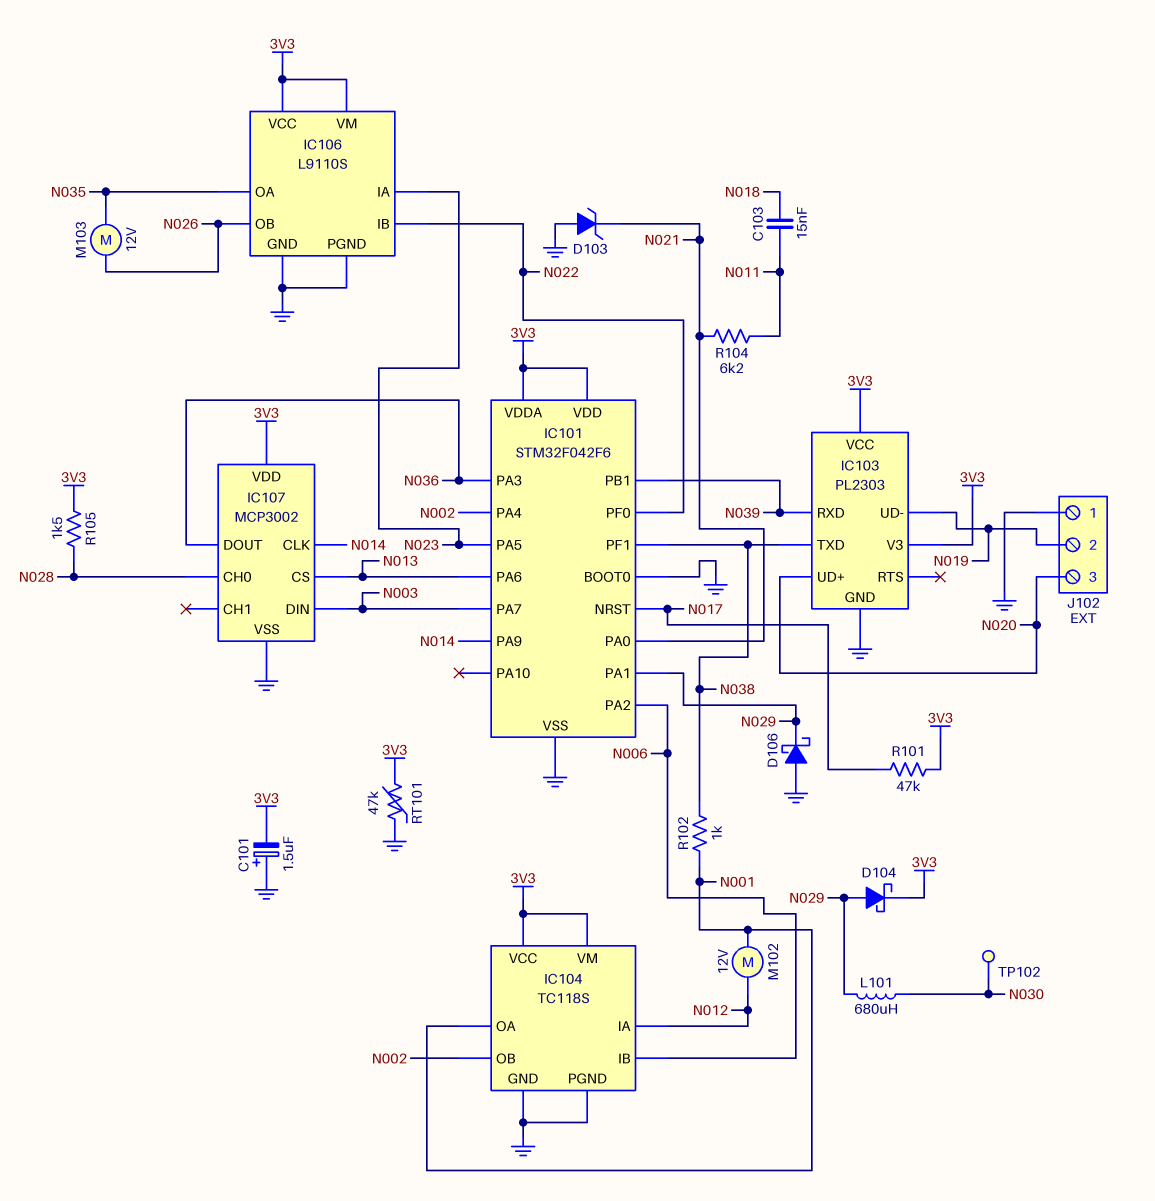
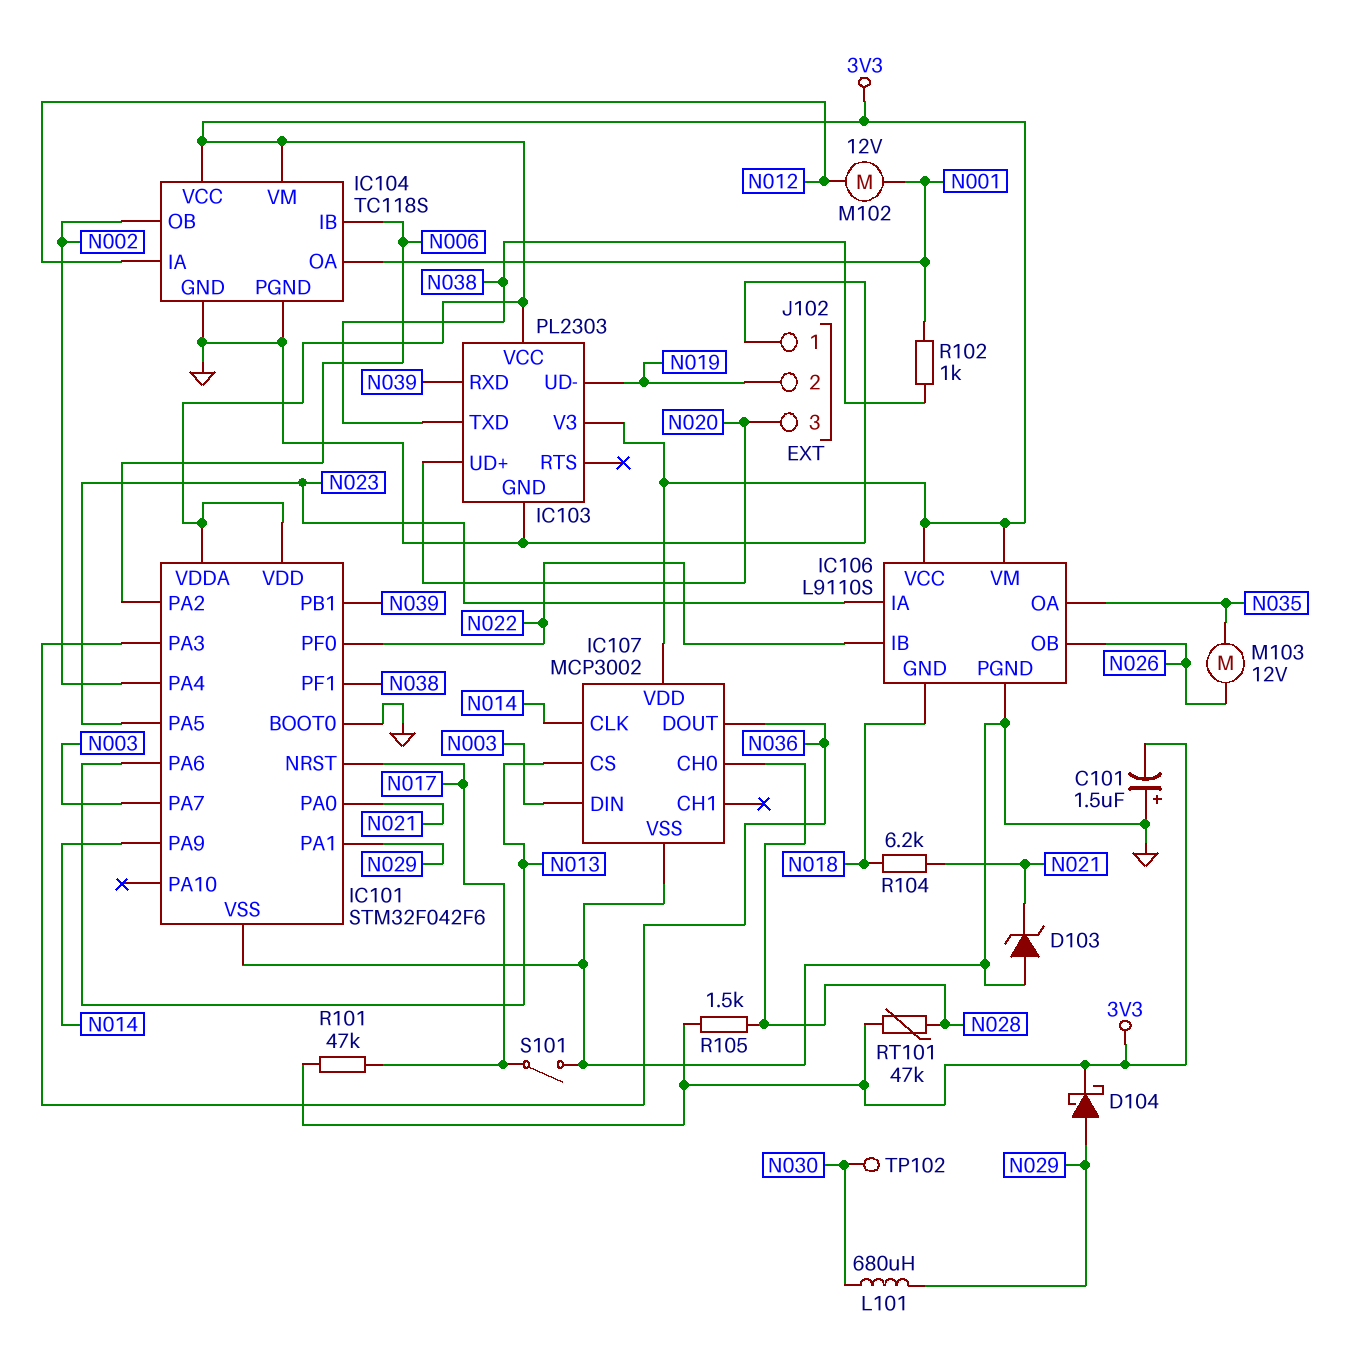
C103: 15nF (N011, N018) -> none
D106: schottky (A GND, K N029) -> none
IC106 pin GND: GND -> N018
R104: 6.2k (N011, N021) -> 6.2k (N018, N021)
RT101: 47k (3V3, GND) -> 47k (3V3, N028)
S101: none -> switch (GND, N017)

